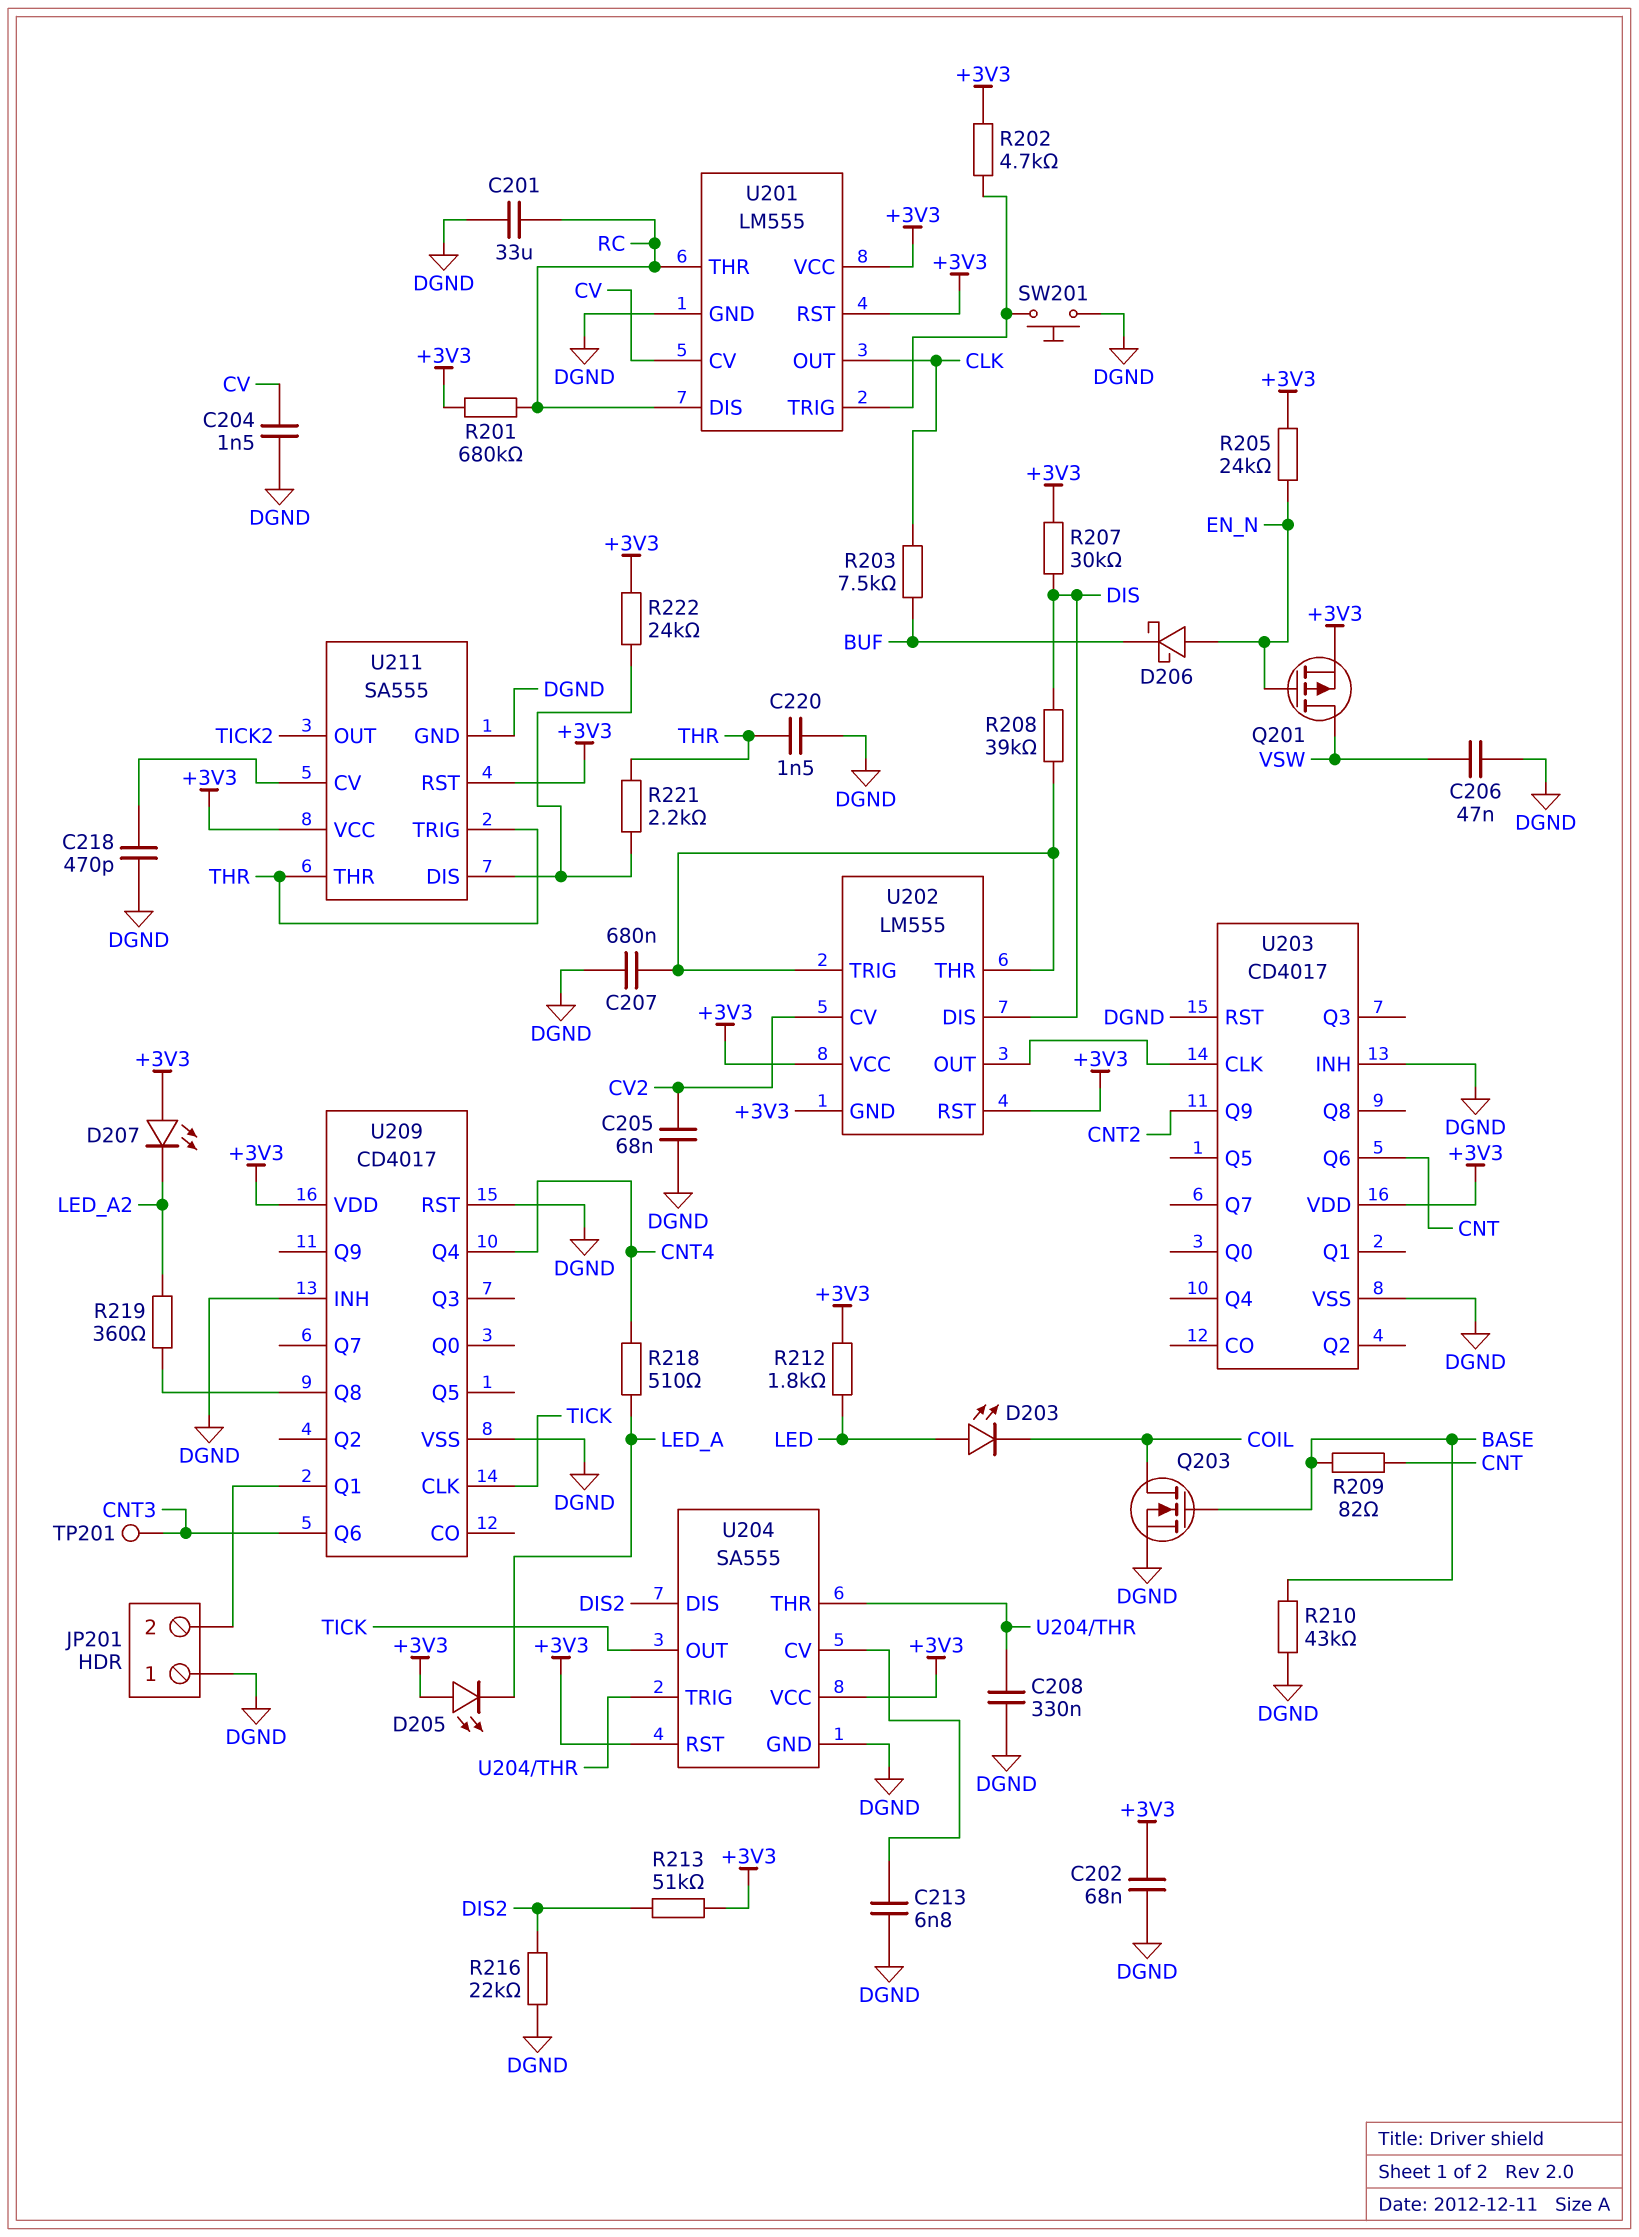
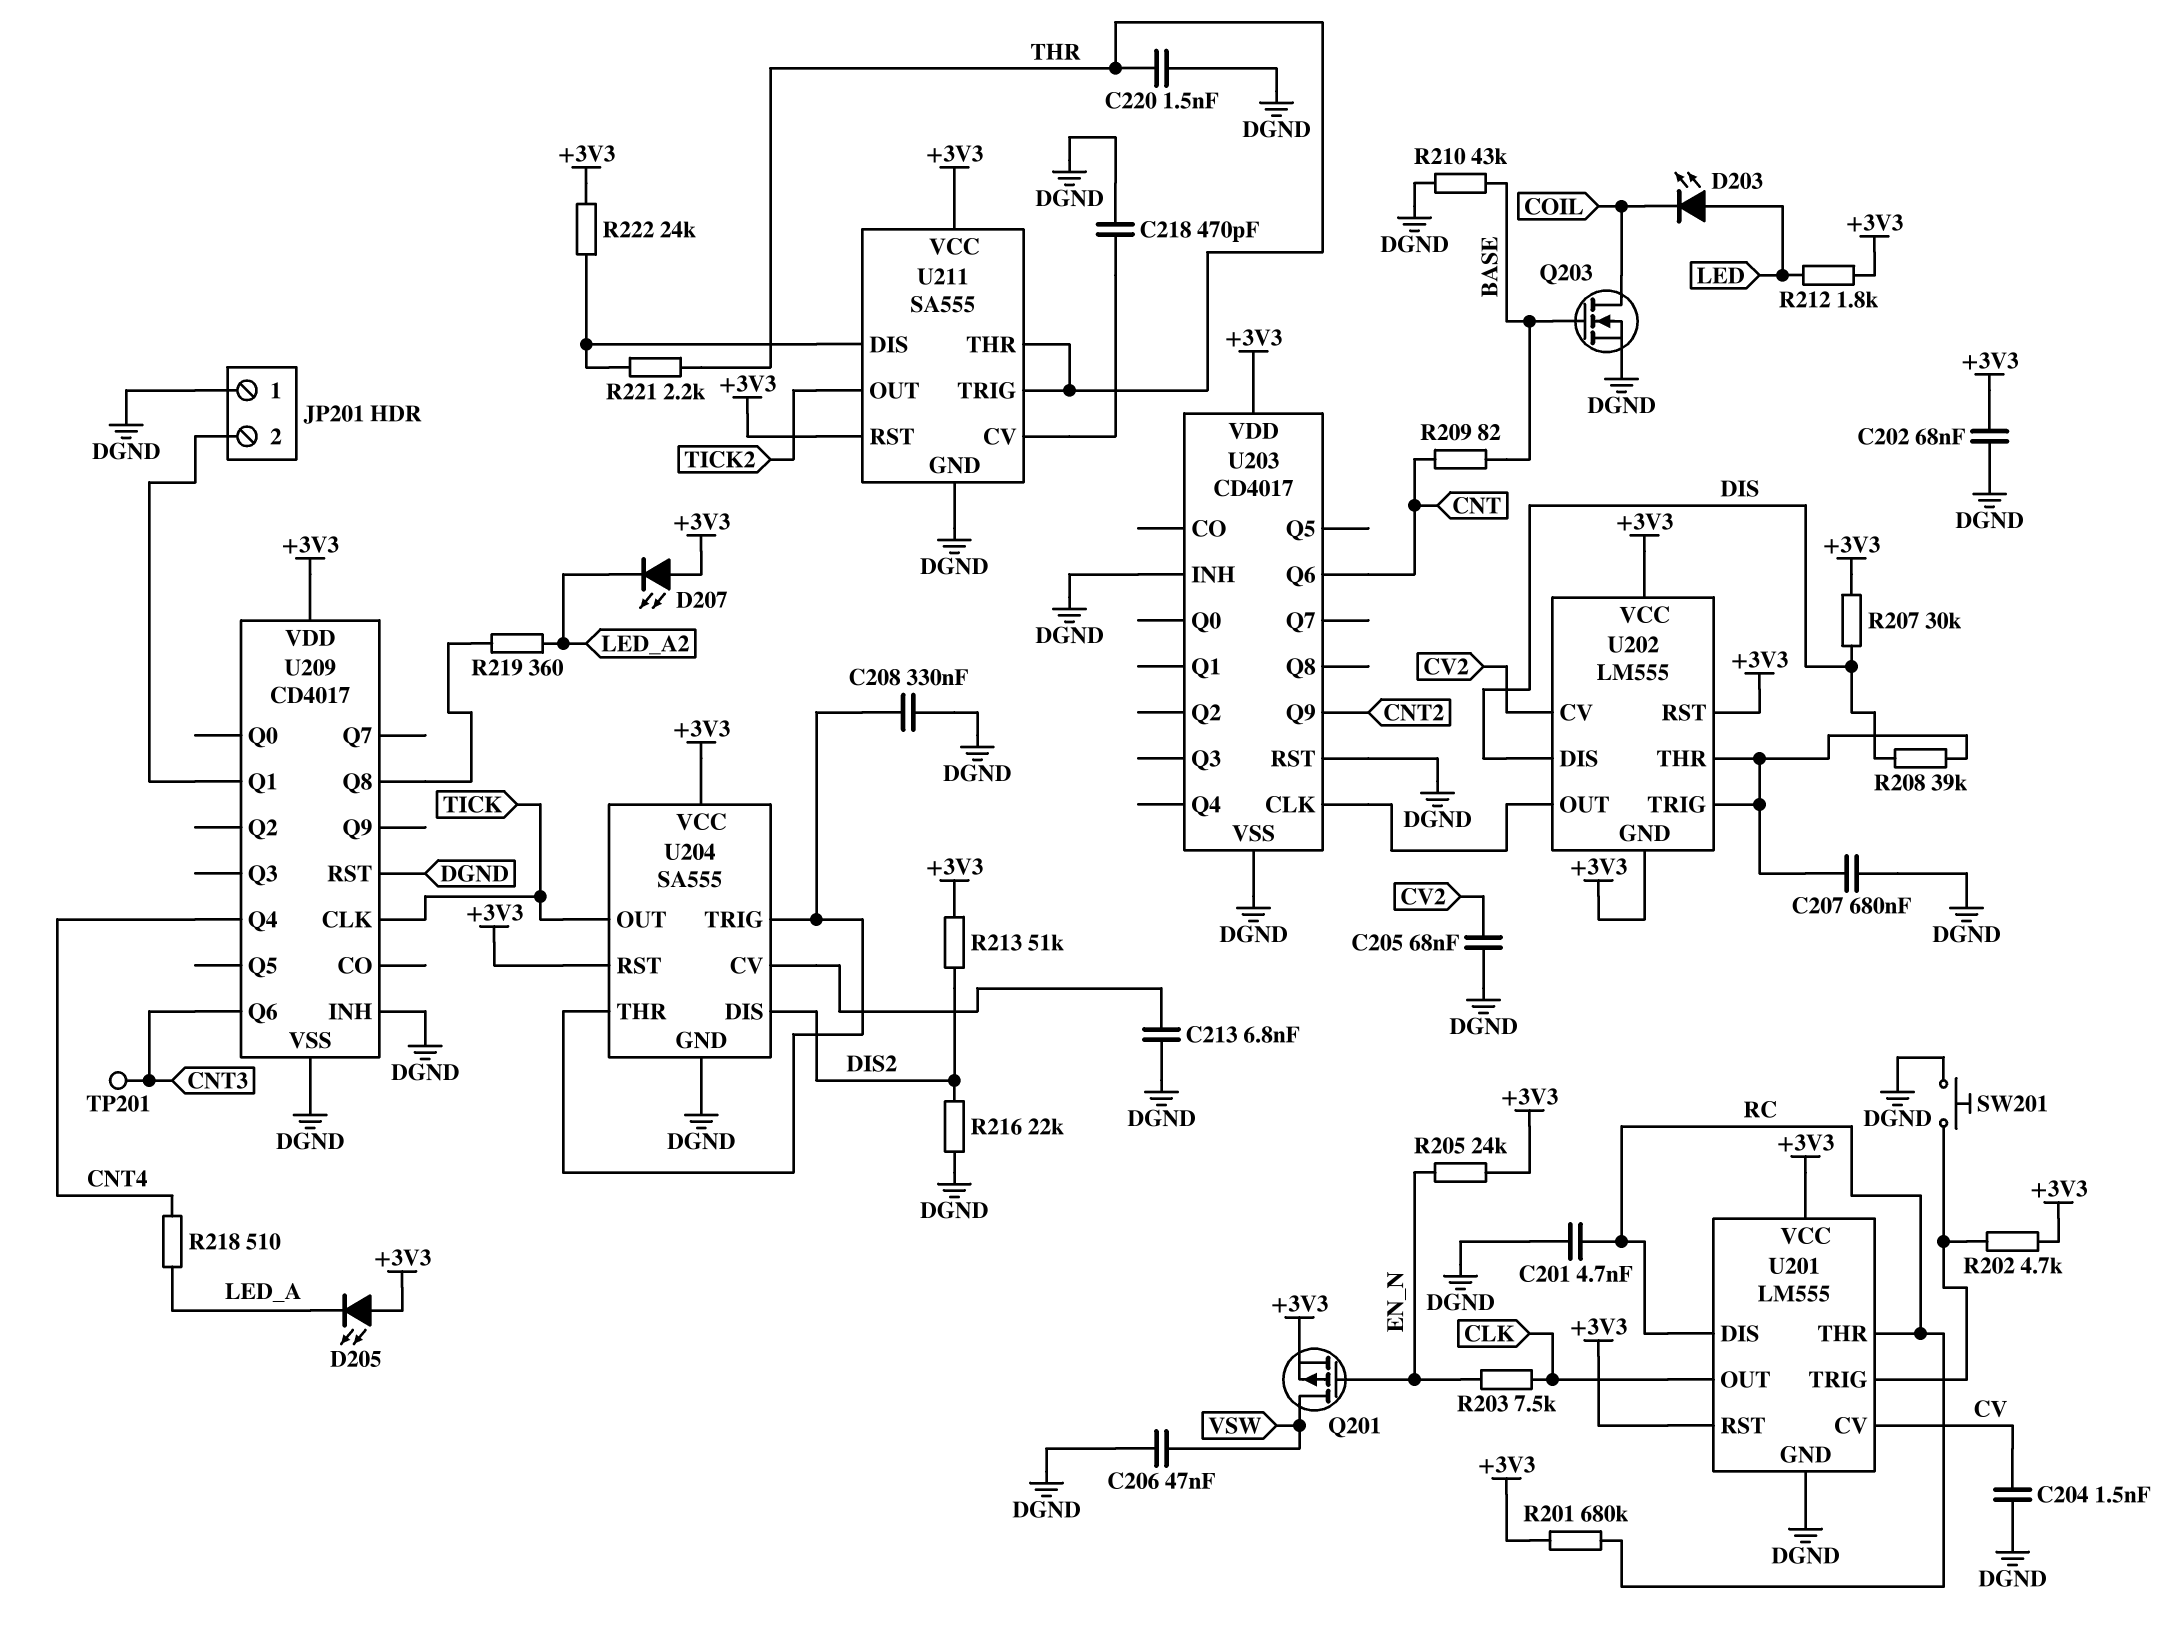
C201: 33uF (DGND, RC) -> 4.7nF (DGND, RC)
D206: schottky (A EN_N, K BUF) -> none
R203: 7.5k (BUF, CLK) -> 7.5k (CLK, EN_N)

